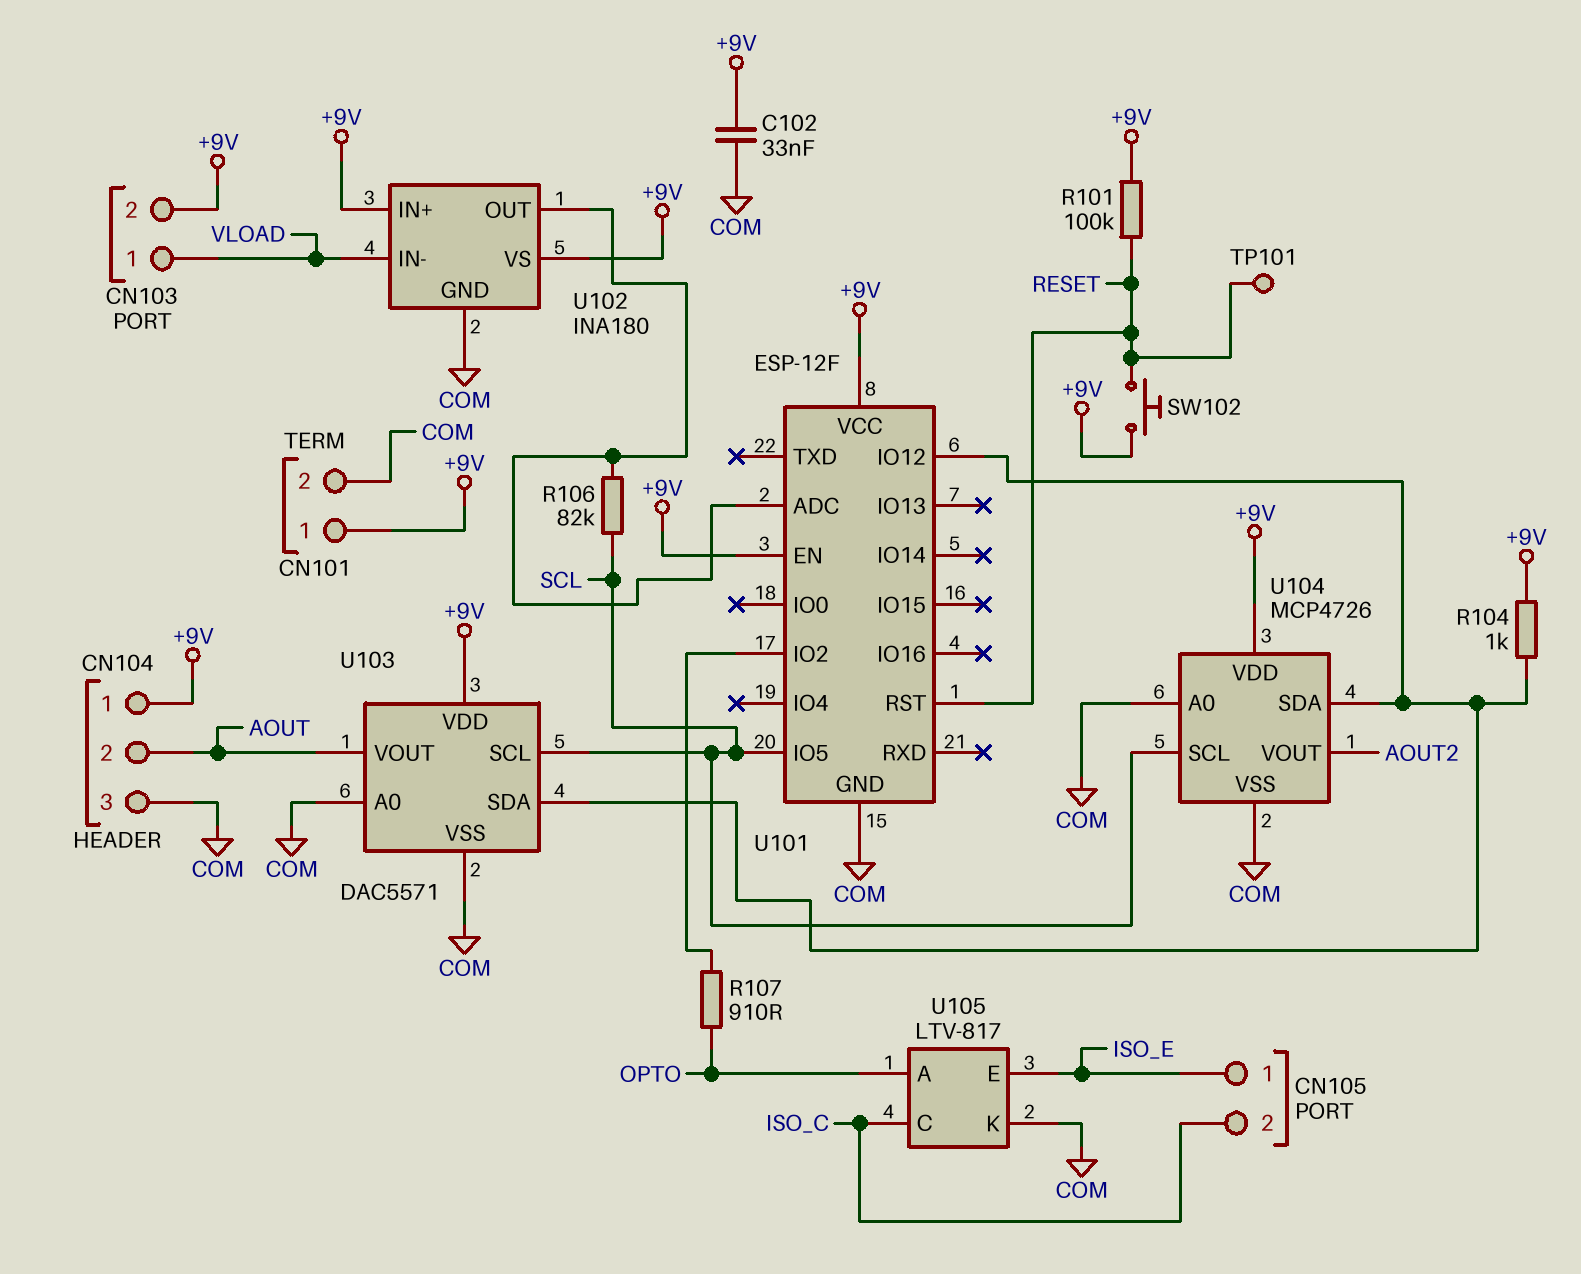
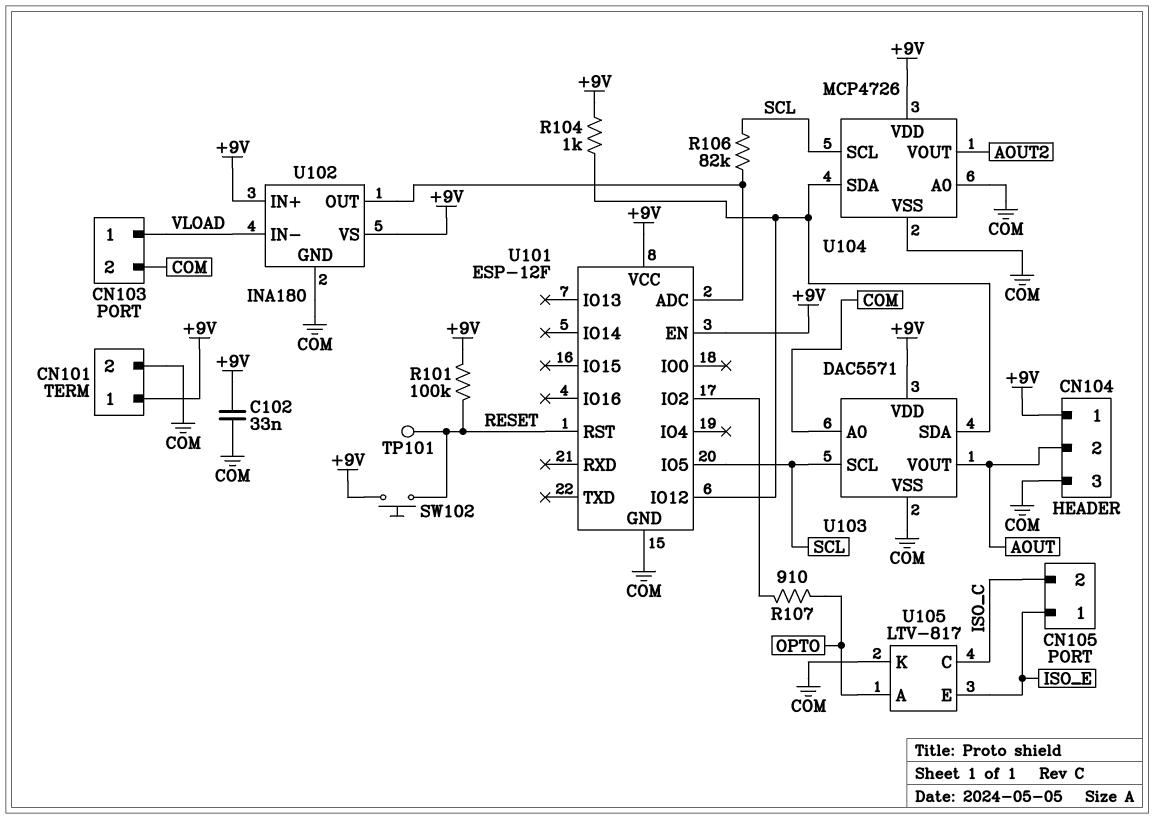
CN103 pin 2: +9V -> COM

